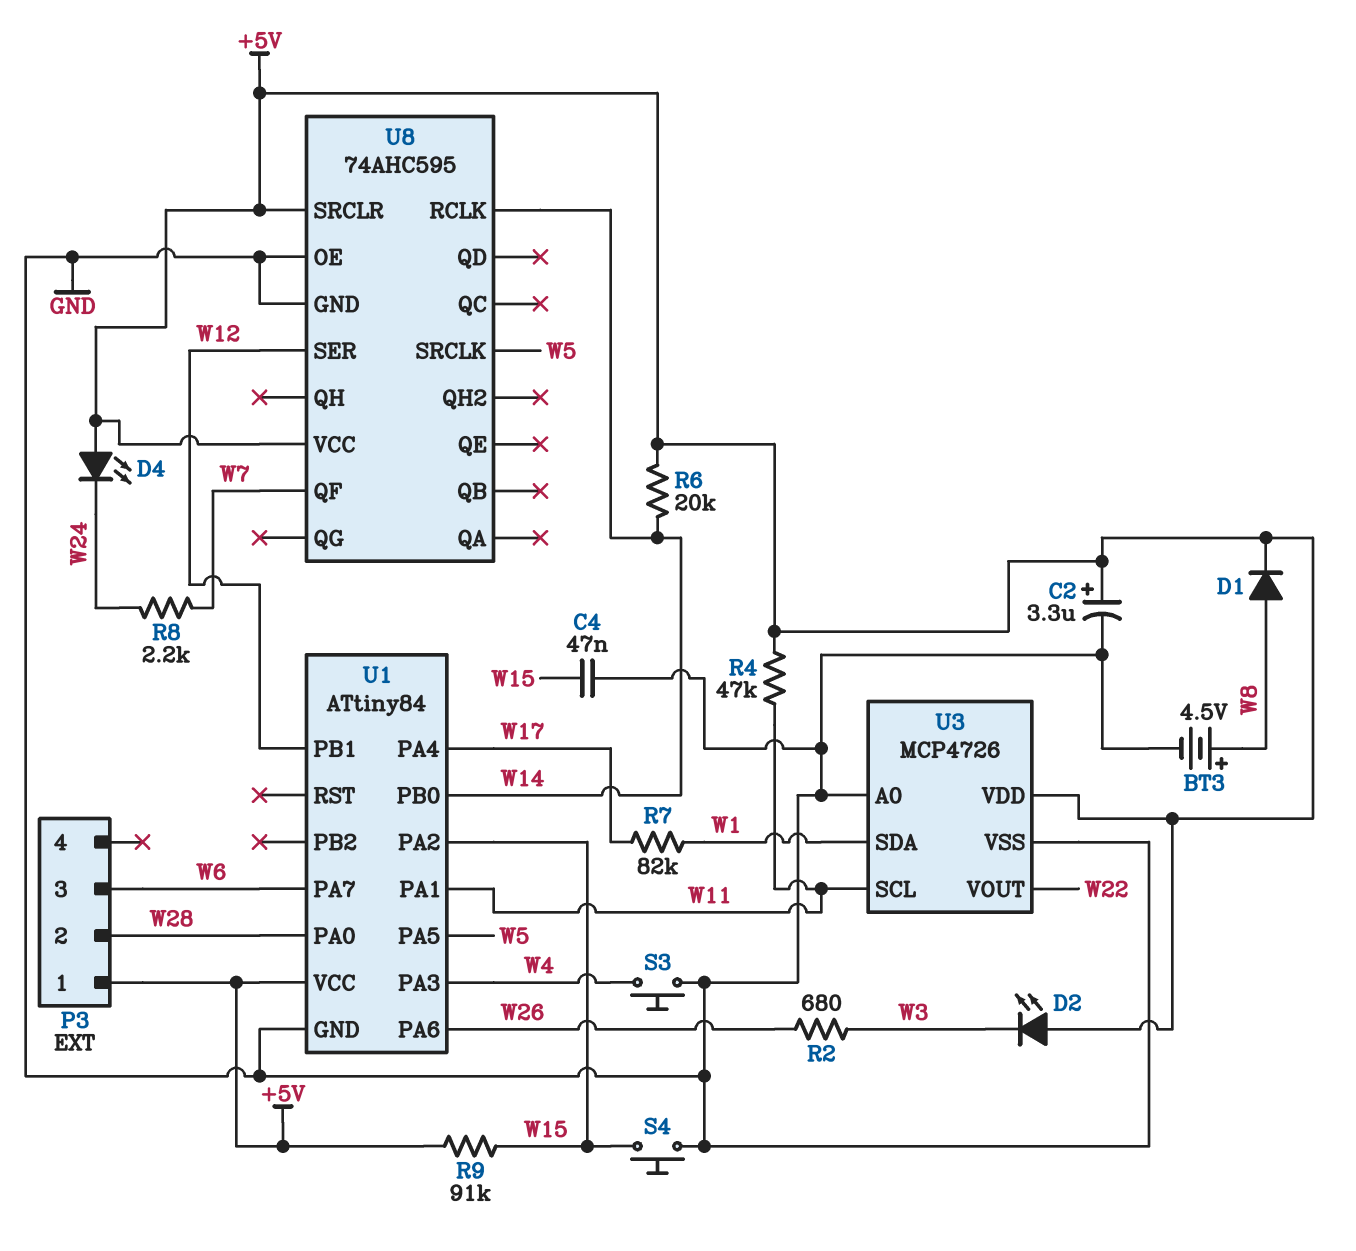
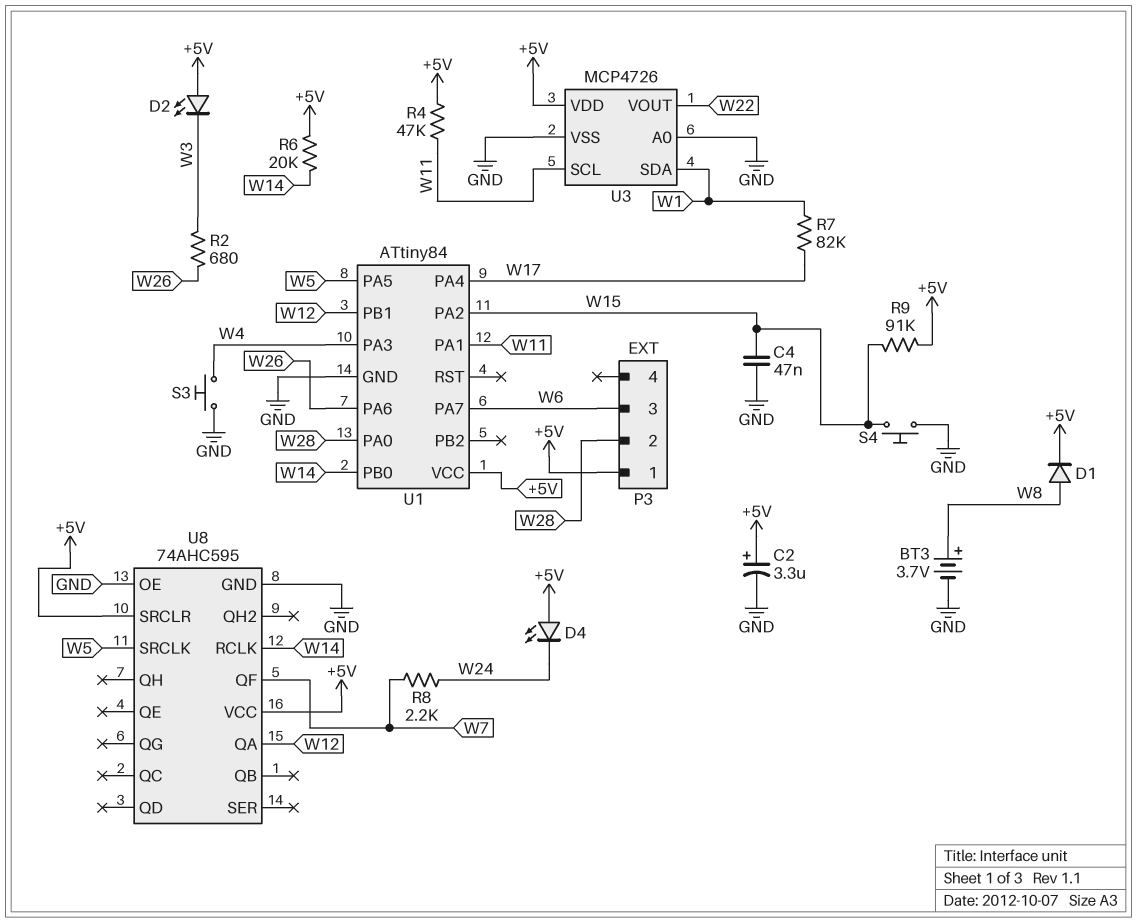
BT3: 4.5V (plus W8, minus GND) -> 3.7V (plus W8, minus GND)
U8 pin QA: none -> W12
U8 pin SER: W12 -> none

